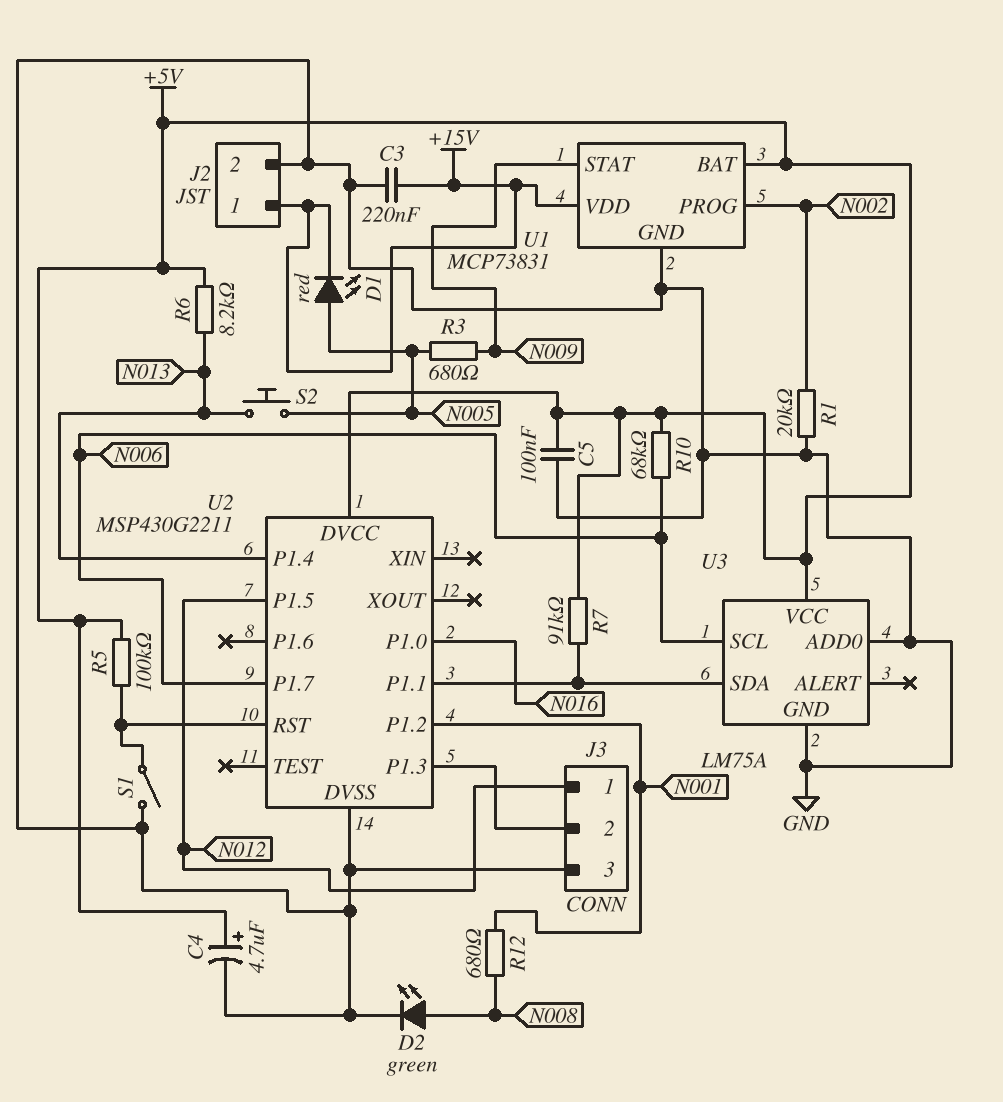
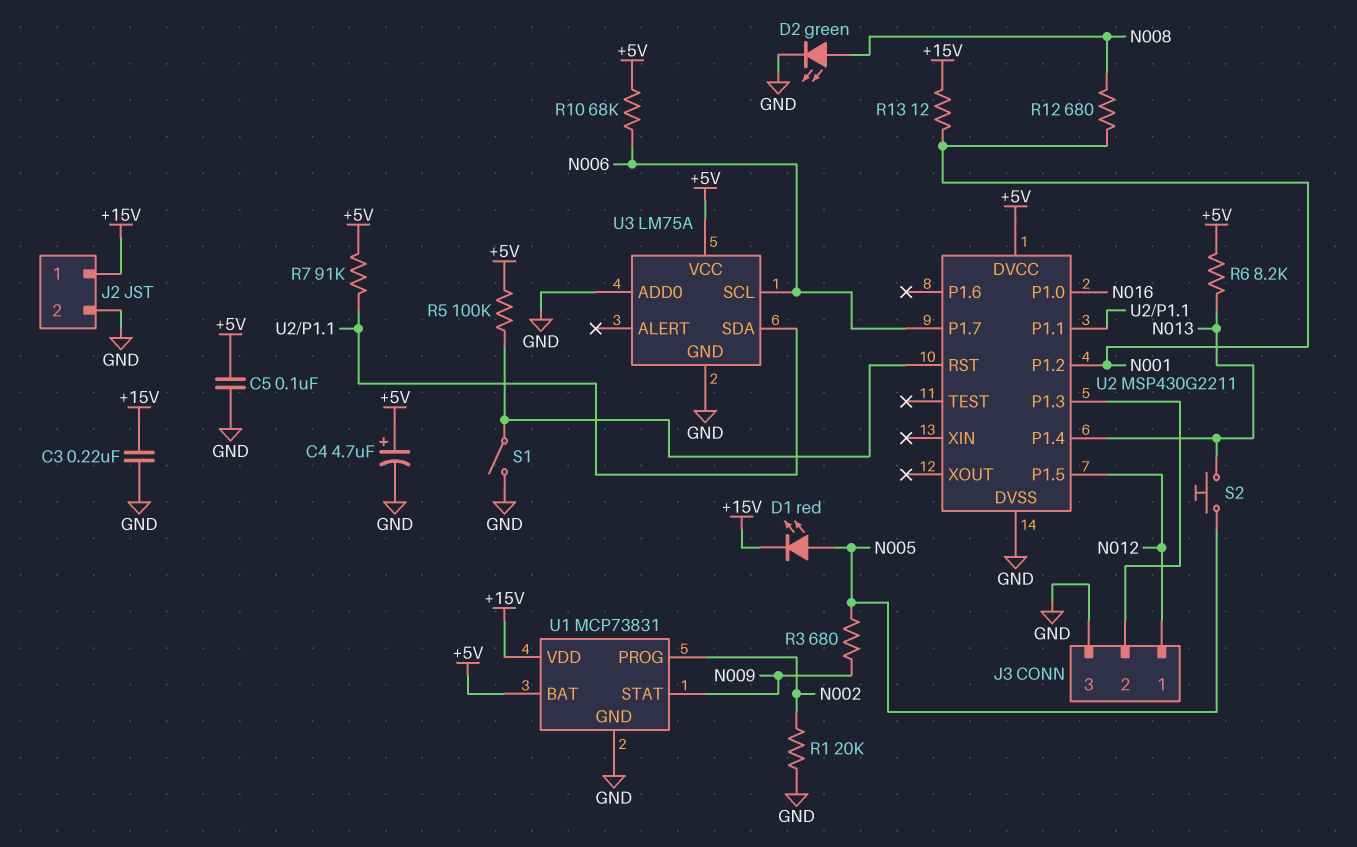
R13: none -> 12 (+15V, N001)

